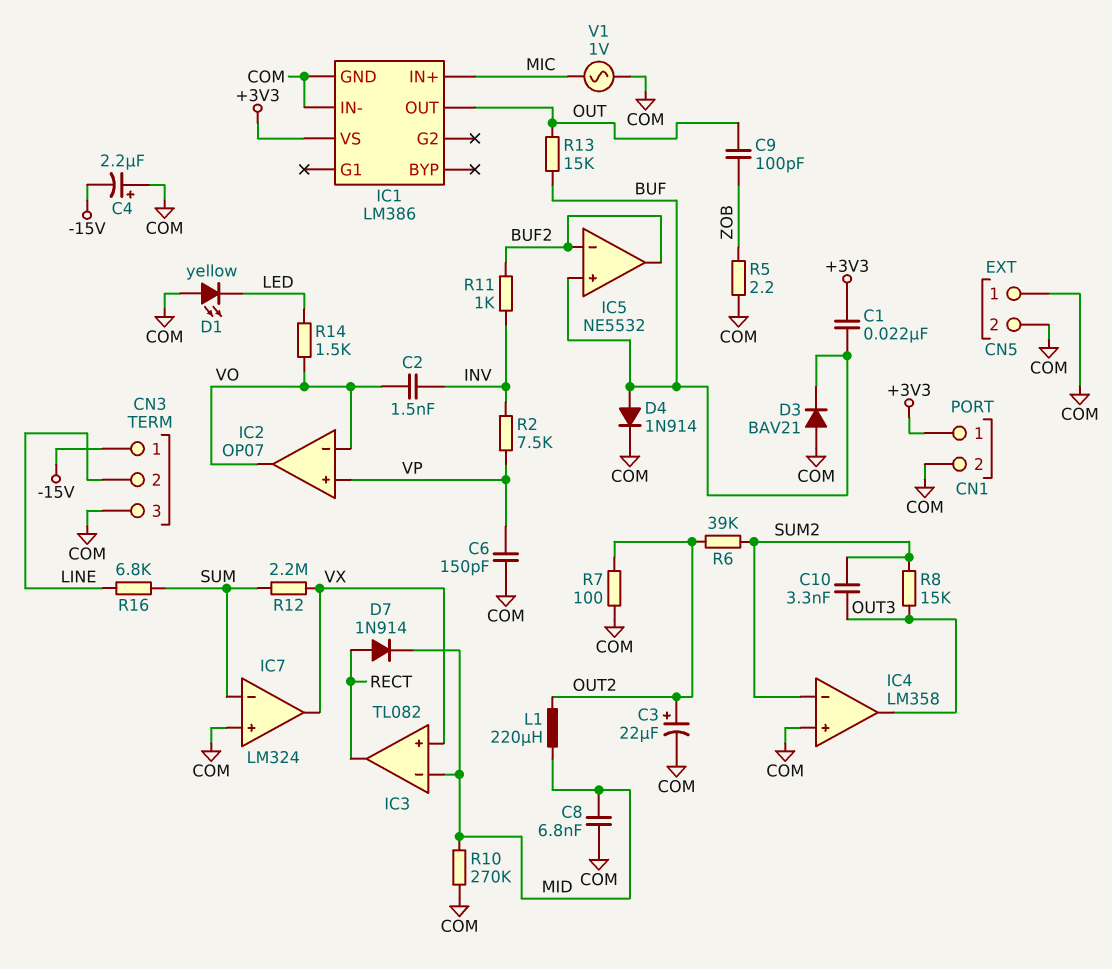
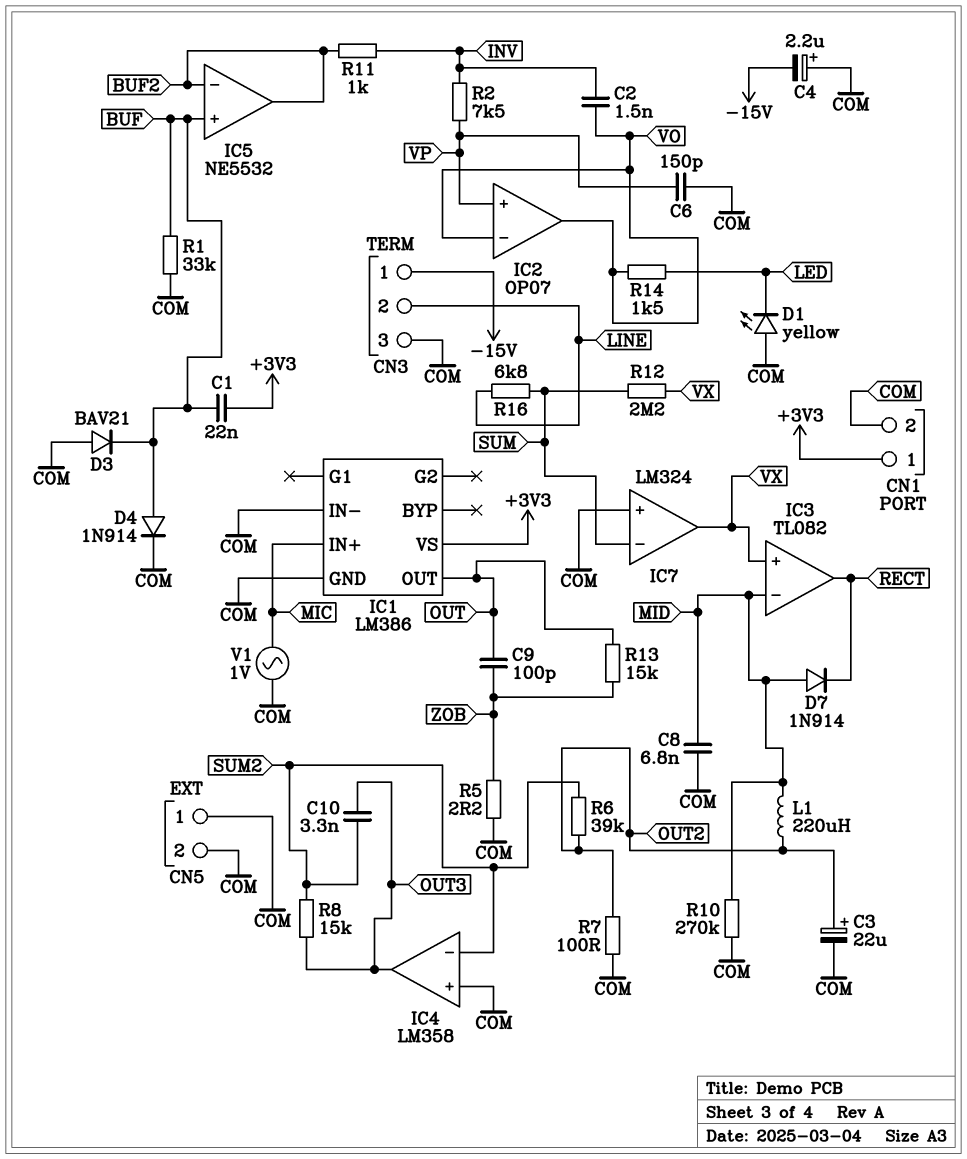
D7: diode 1N914 (A RECT, K MID) -> diode 1N914 (A MID, K RECT)
R1: none -> 33k (BUF, COM)
R13: 15k (BUF, OUT) -> 15k (OUT, ZOB)

